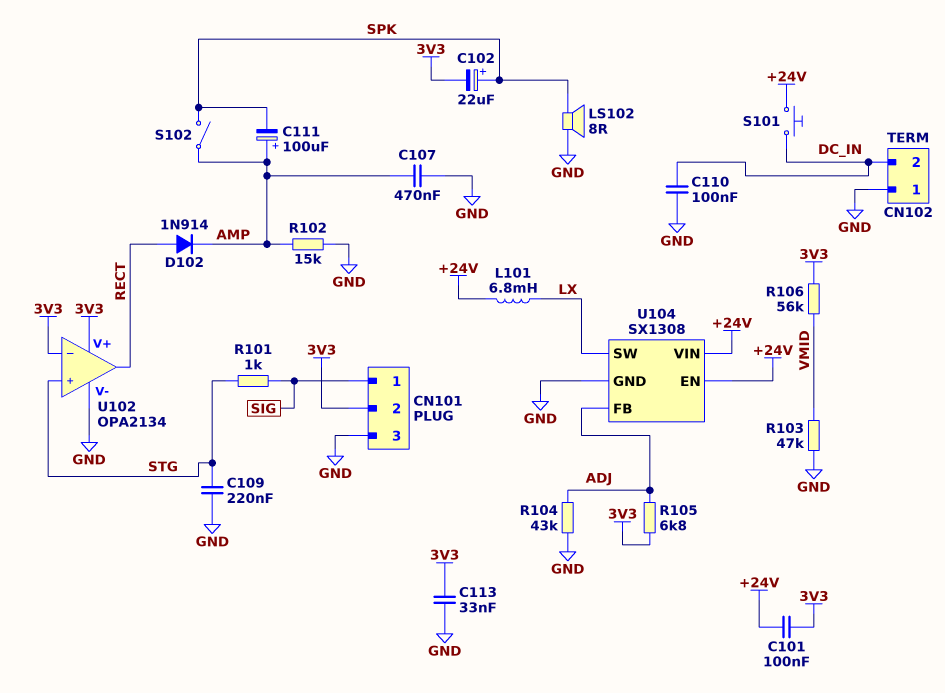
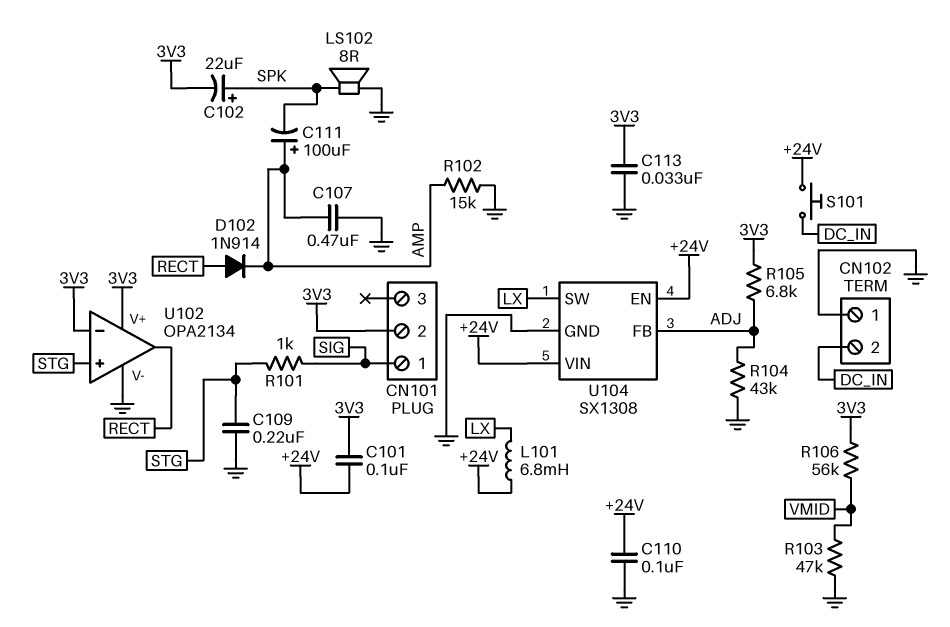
C110: 100nF (DC_IN, GND) -> 100nF (+24V, GND)
CN101 pin 3: GND -> none
S102: switch (AMP, SPK) -> none

